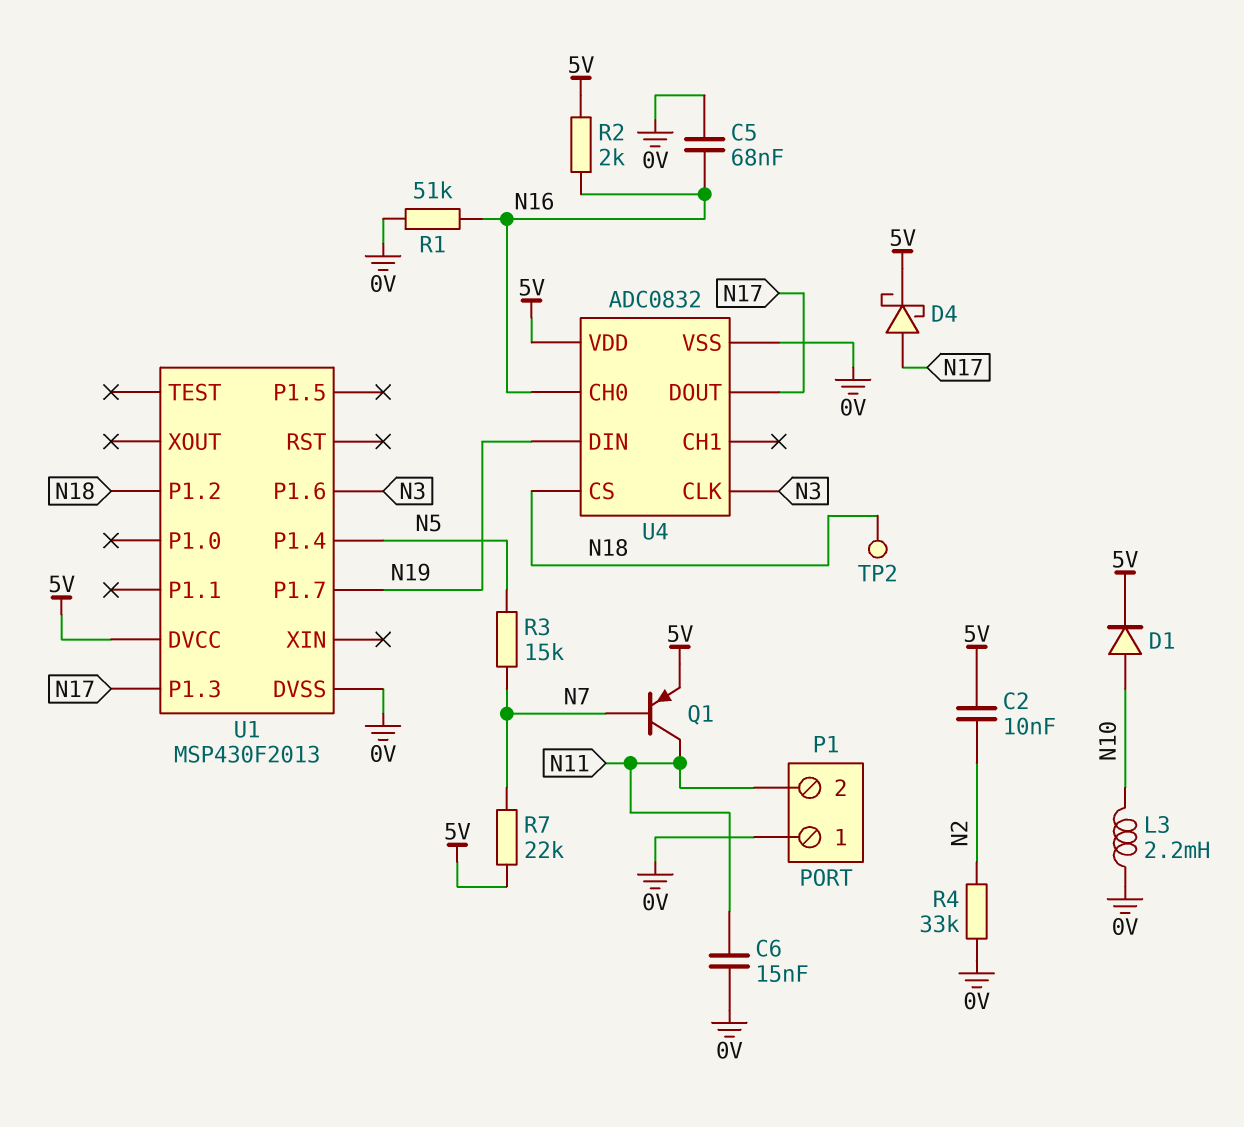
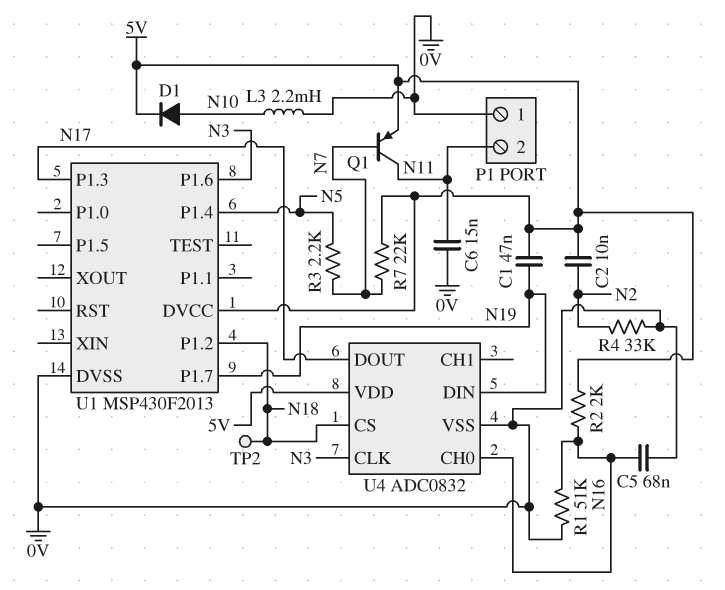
C1: none -> 47nF (5V, N19)
D4: schottky (A N17, K 5V) -> none
R3: 15k (N5, N7) -> 2.2k (N5, N7)

